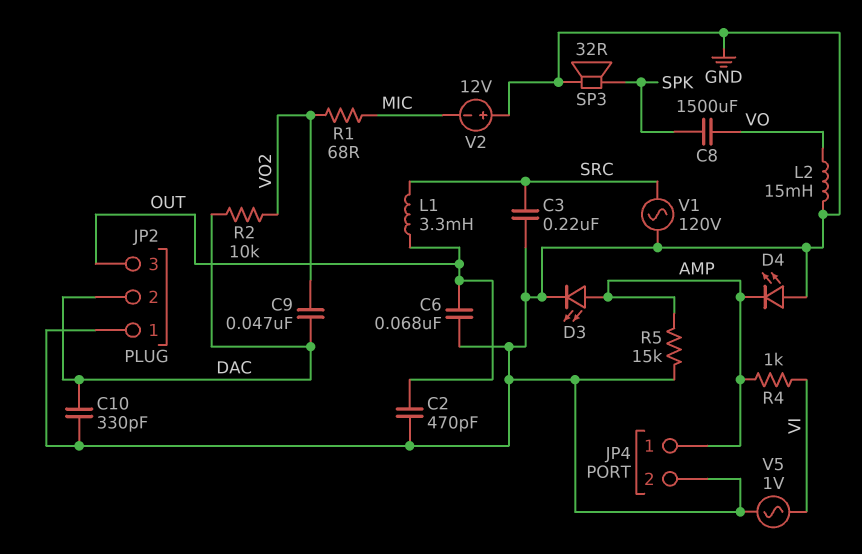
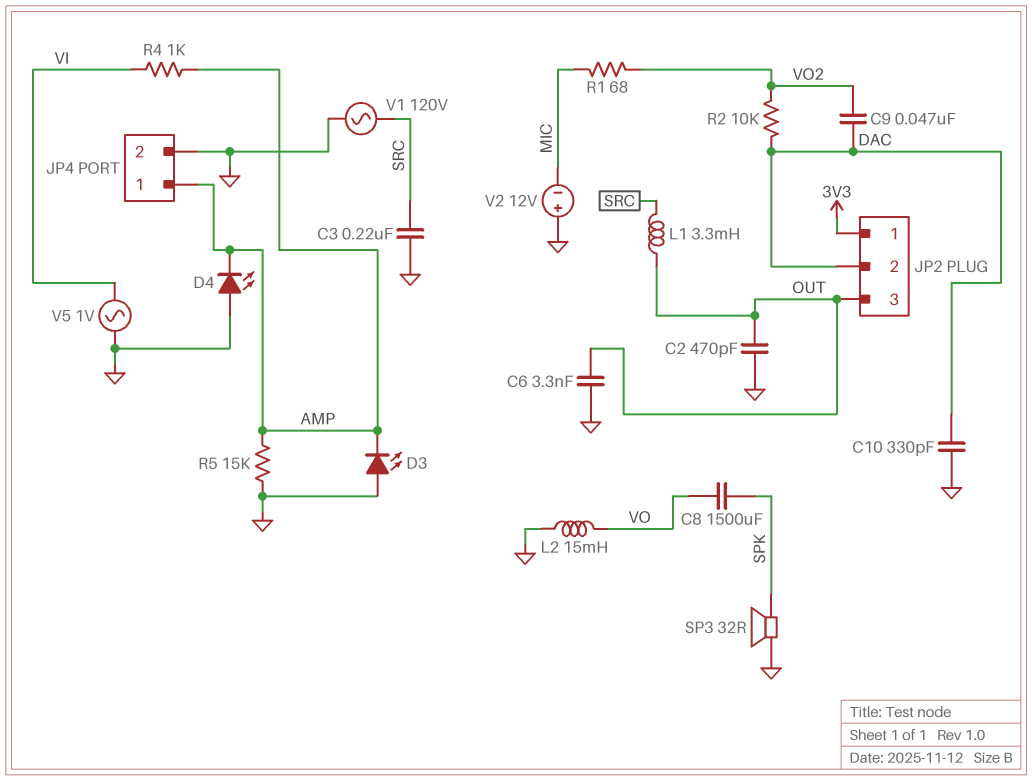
C6: 68nF (GND, OUT) -> 3.3nF (GND, OUT)
D3: LED (A AMP, K GND) -> LED (A GND, K AMP)
JP2 pin 1: GND -> 3V3

